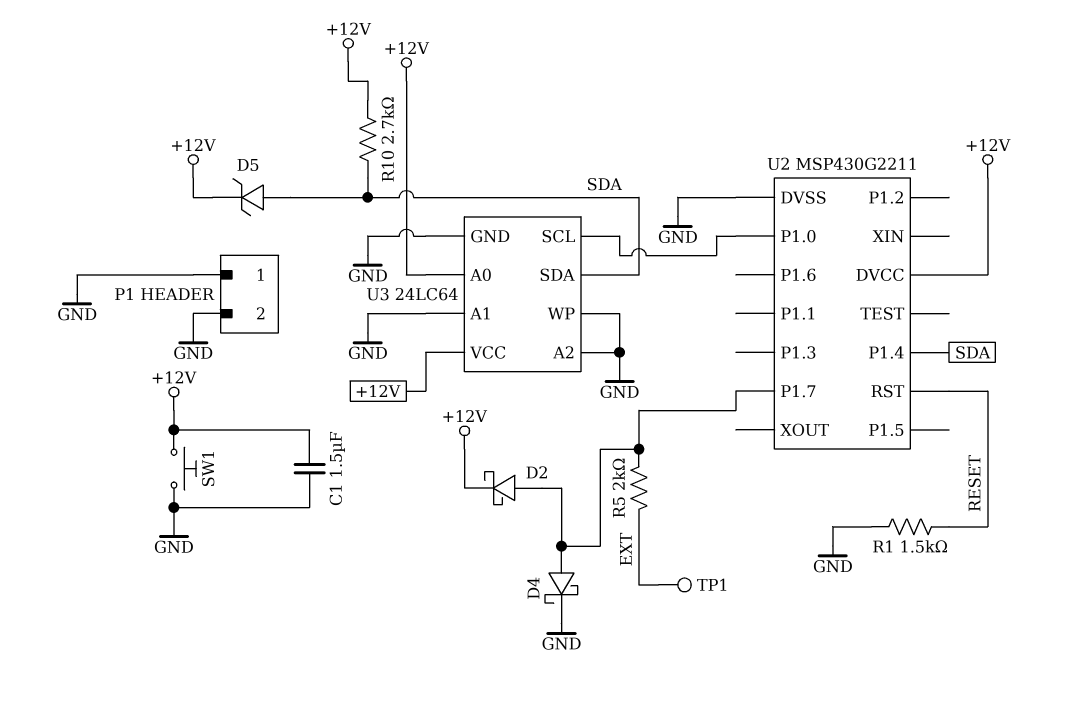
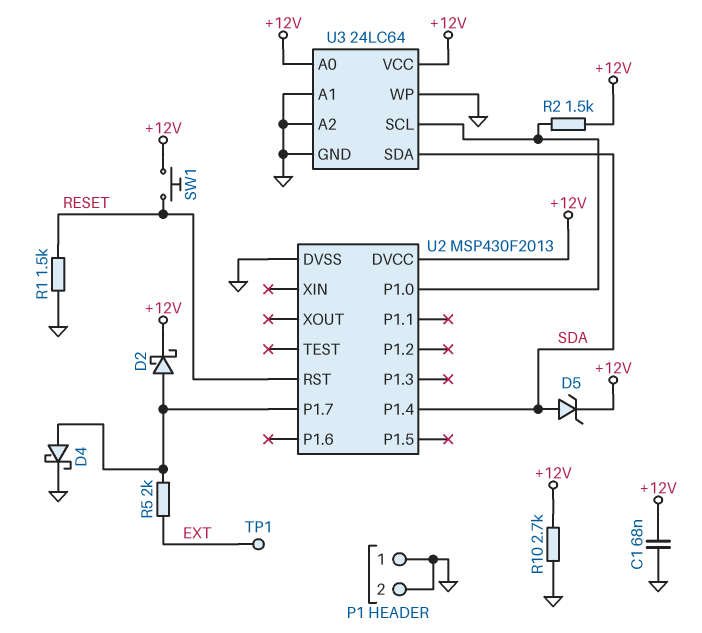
C1: 1.5uF (+12V, GND) -> 68nF (+12V, GND)
R2: none -> 1.5k (+12V, U2/P1.0)
R10: 2.7k (+12V, SDA) -> 2.7k (+12V, GND)
SW1: button (+12V, GND) -> button (+12V, RESET)
U2: MSP430G2211 -> MSP430F2013

